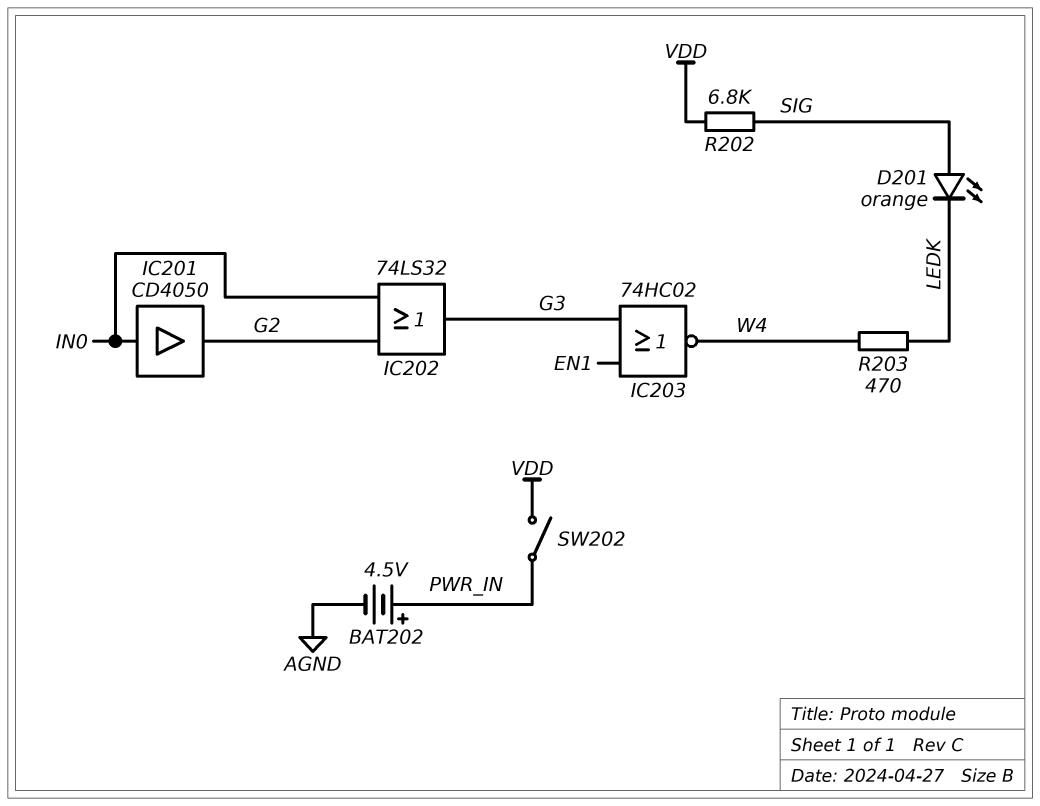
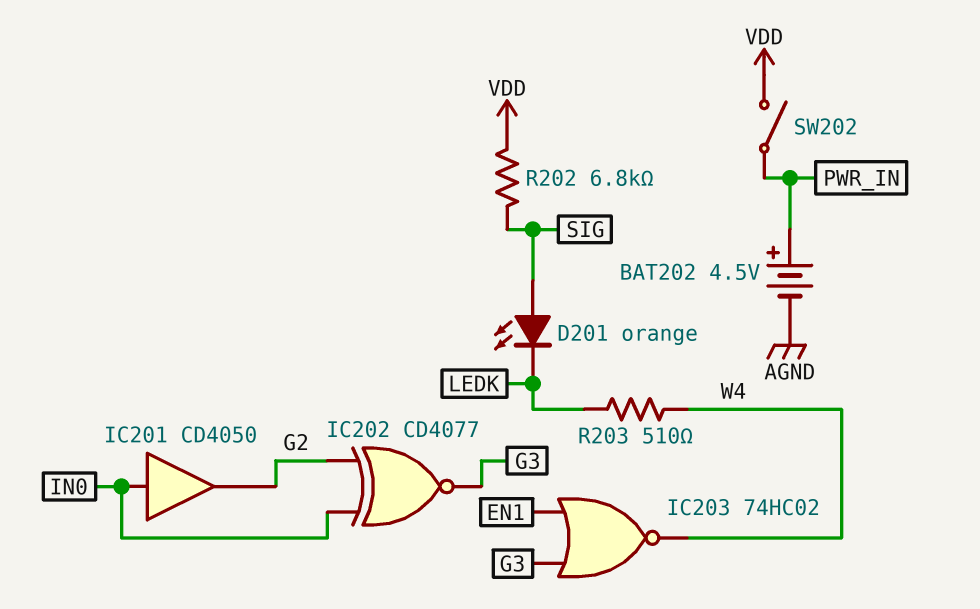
IC202: OR 74LS32 (in G2, in IN0, out G3) -> XNOR CD4077 (in G2, in IN0, out G3)
R203: 470 (LEDK, W4) -> 510 (LEDK, W4)

